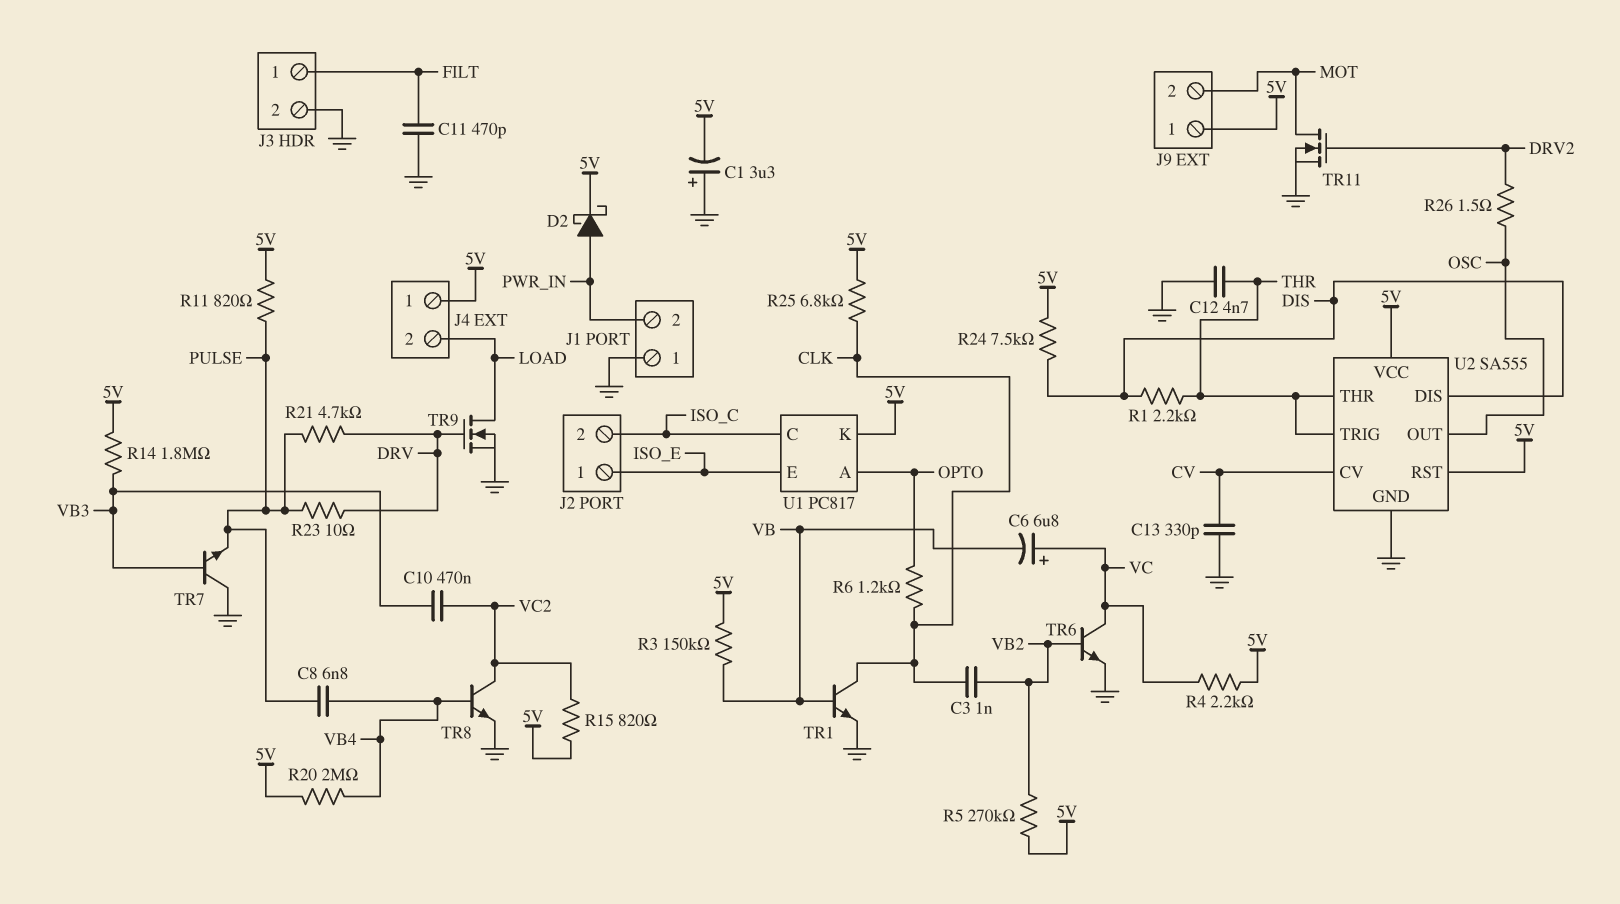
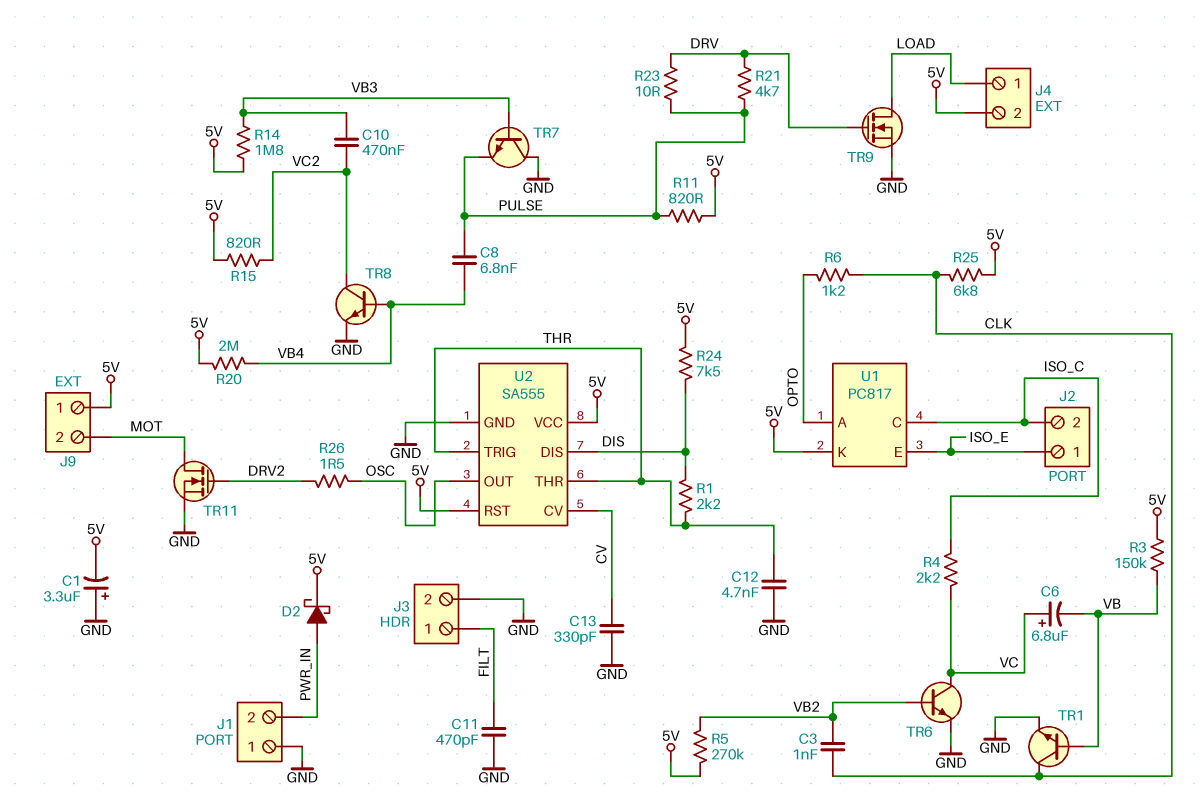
J4 pin 1: 5V -> LOAD
J4 pin 2: LOAD -> 5V
R4: 2.2k (5V, VC) -> 2.2k (ISO_C, VC)

